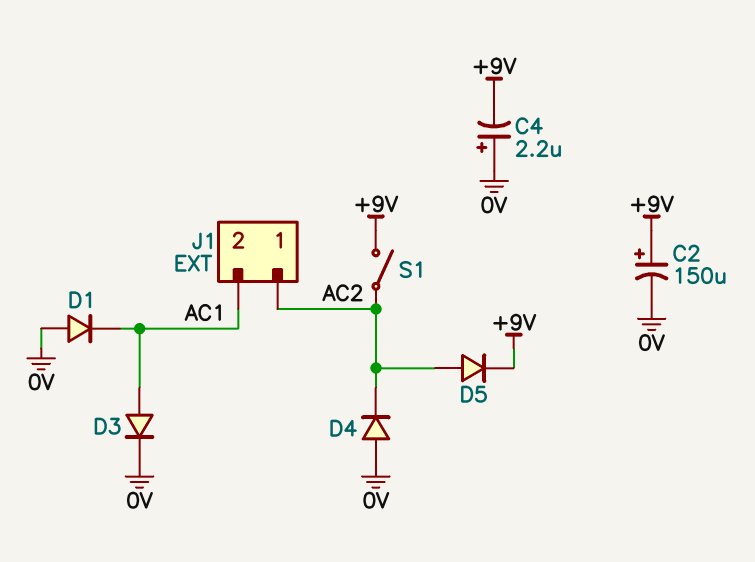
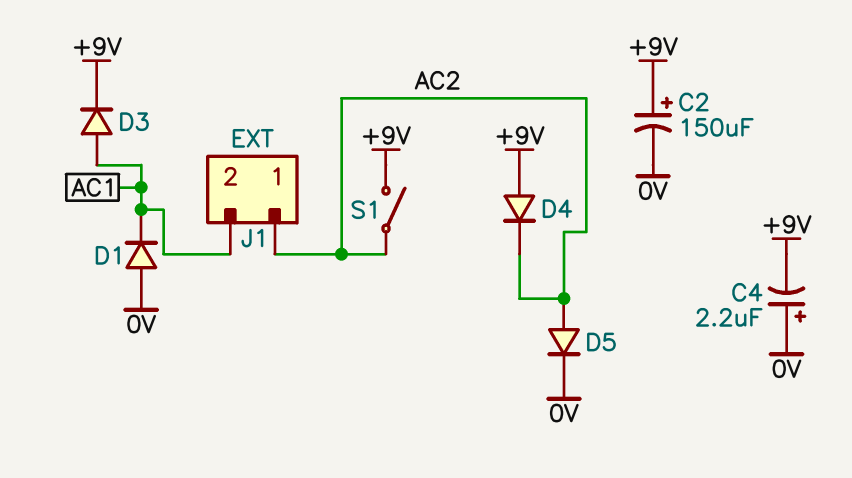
D3: diode (A AC1, K 0V) -> diode (A AC1, K +9V)
D4: diode (A 0V, K AC2) -> diode (A +9V, K AC2)
D5: diode (A AC2, K +9V) -> diode (A AC2, K 0V)

